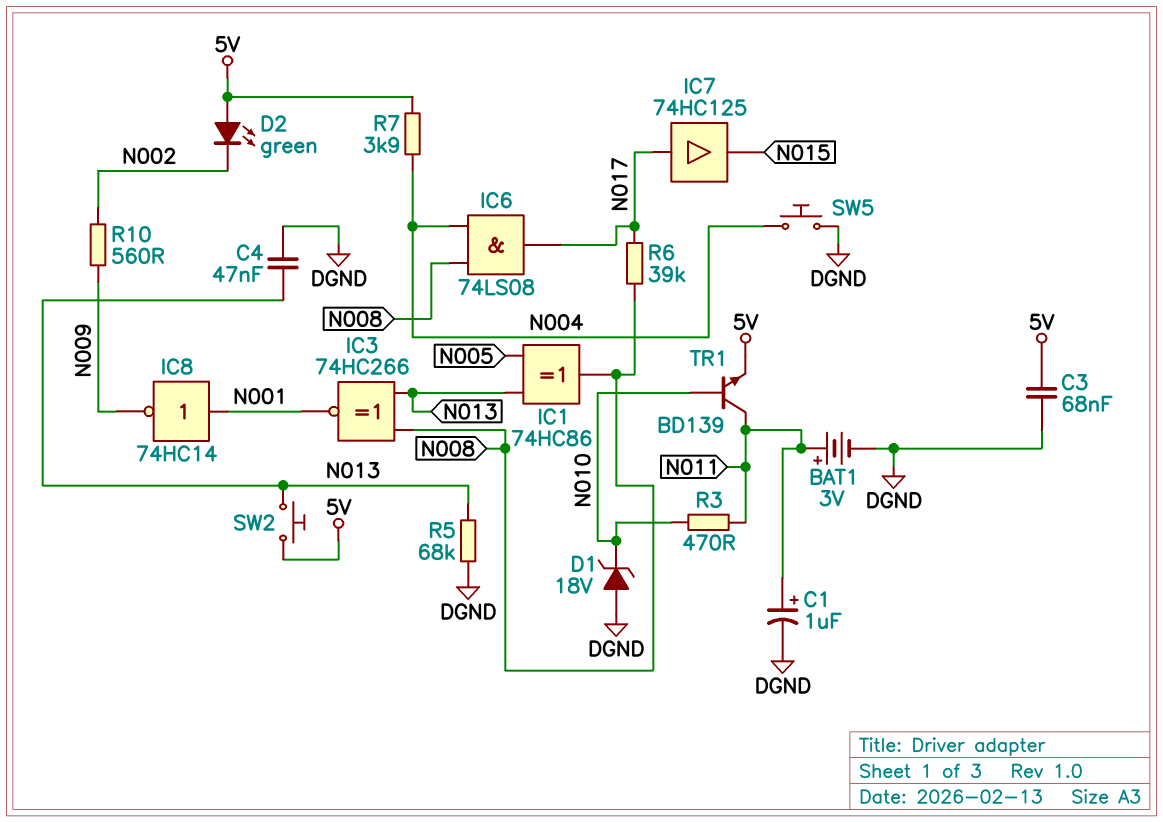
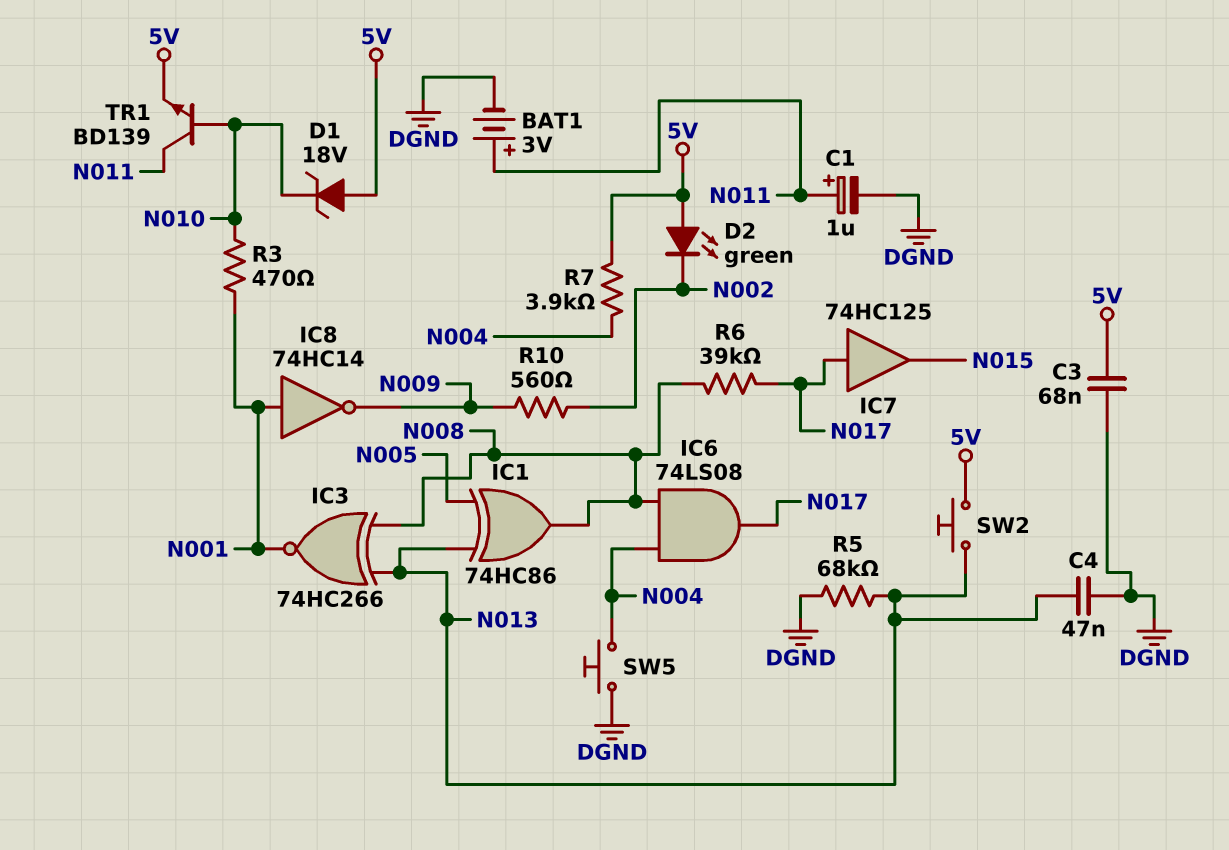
D1: zener 18V (A DGND, K N010) -> zener 18V (A 5V, K N010)
R3: 470 (N010, N011) -> 470 (N001, N010)

